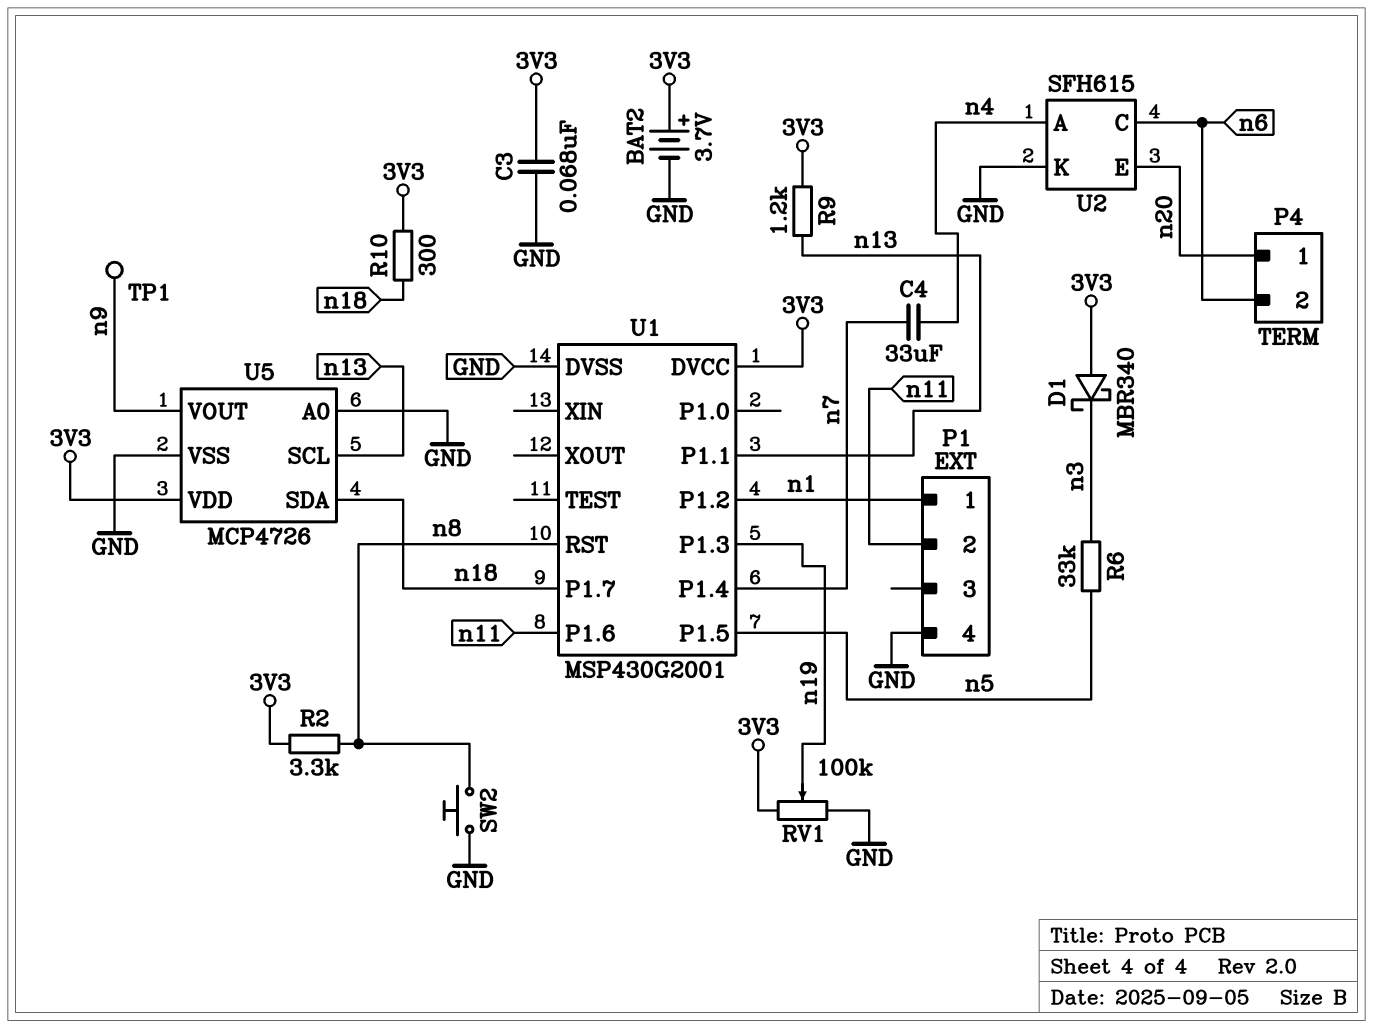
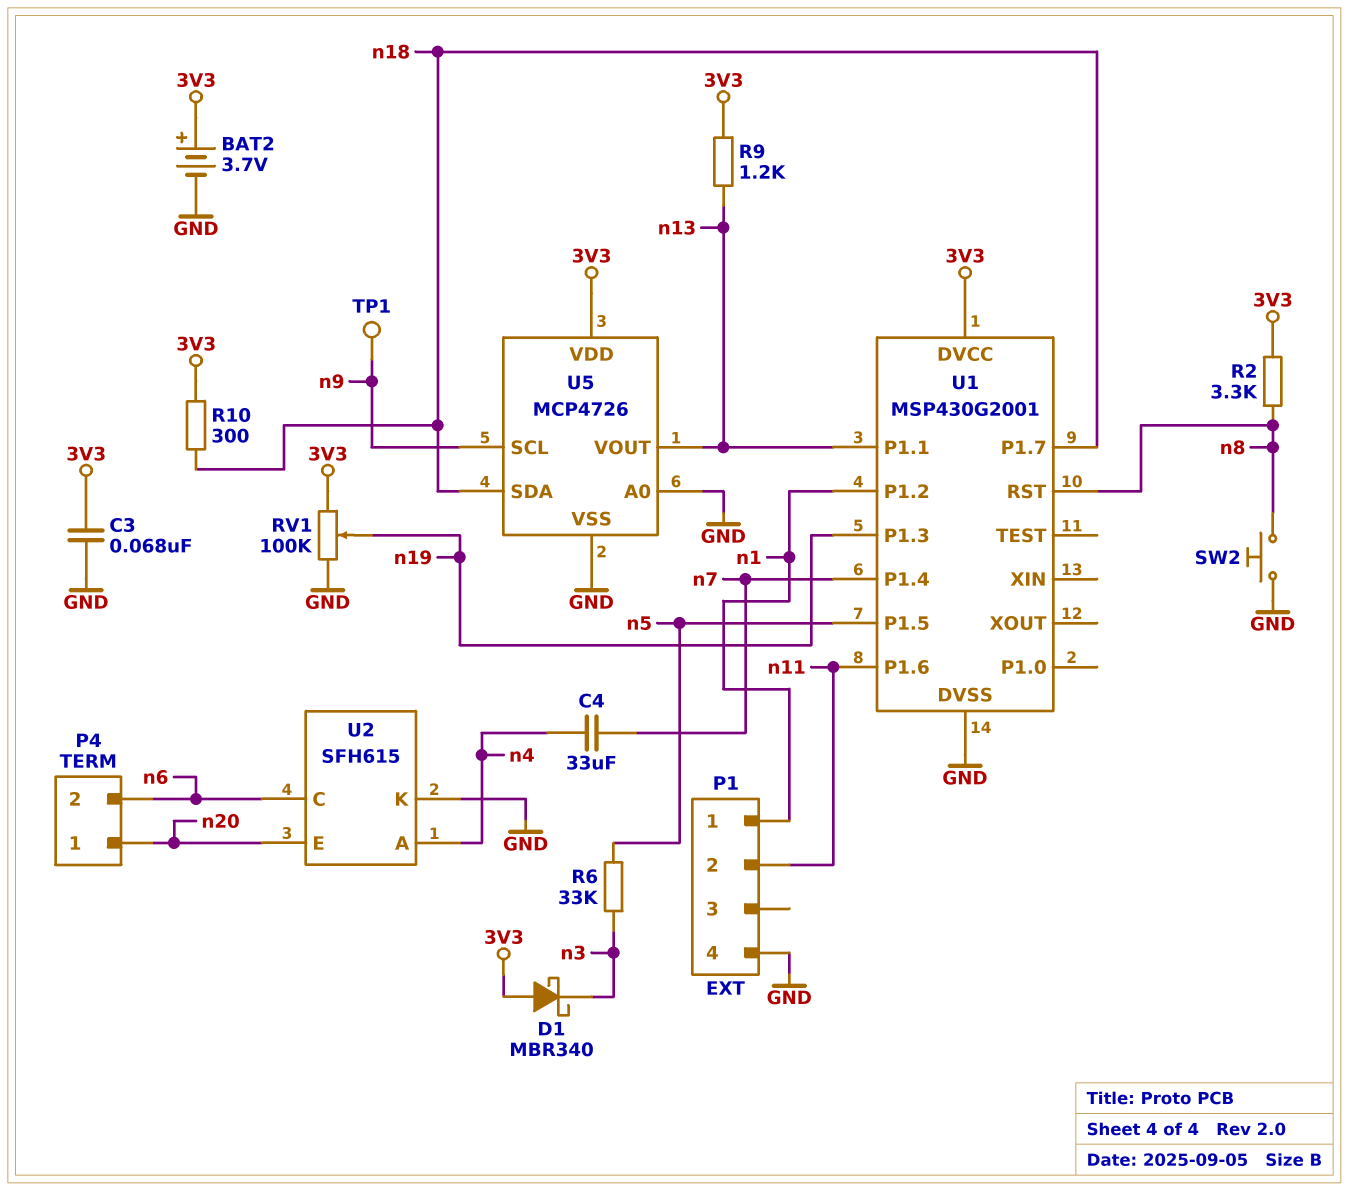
U5 pin SCL: n13 -> n9
U5 pin VOUT: n9 -> n13

